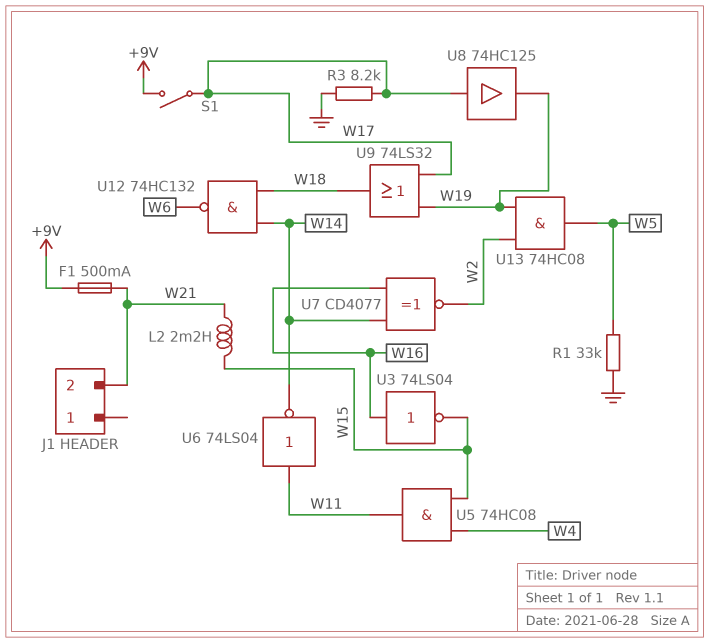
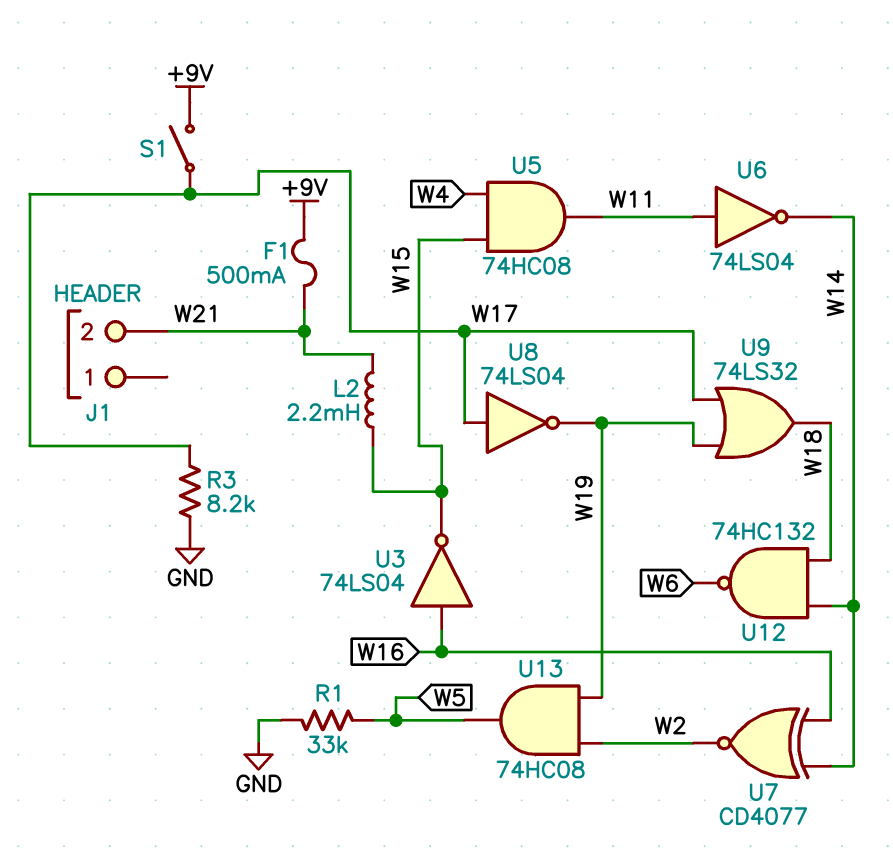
U8: buffer 74HC125 (in W17, out W19) -> NOT 74LS04 (in W17, out W19)

